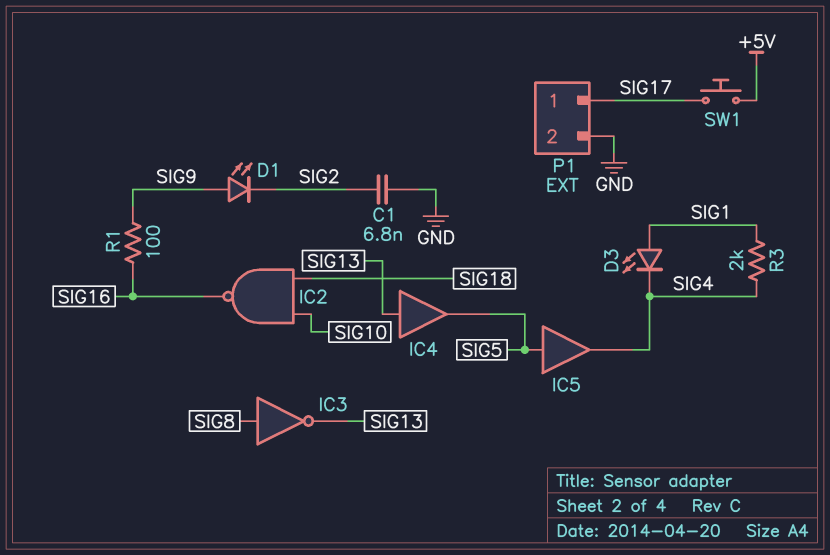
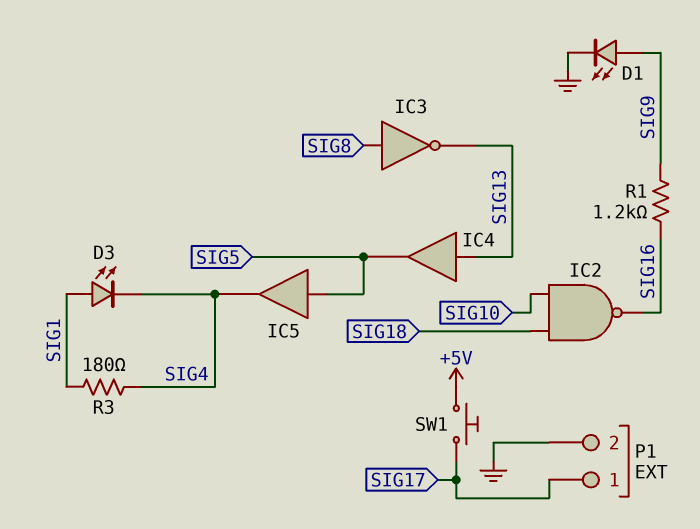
C1: 6.8nF (GND, SIG2) -> none
D1: LED (A SIG9, K SIG2) -> LED (A SIG9, K GND)
R1: 100 (SIG9, SIG16) -> 1.2k (SIG9, SIG16)
R3: 2k (SIG1, SIG4) -> 180 (SIG1, SIG4)

